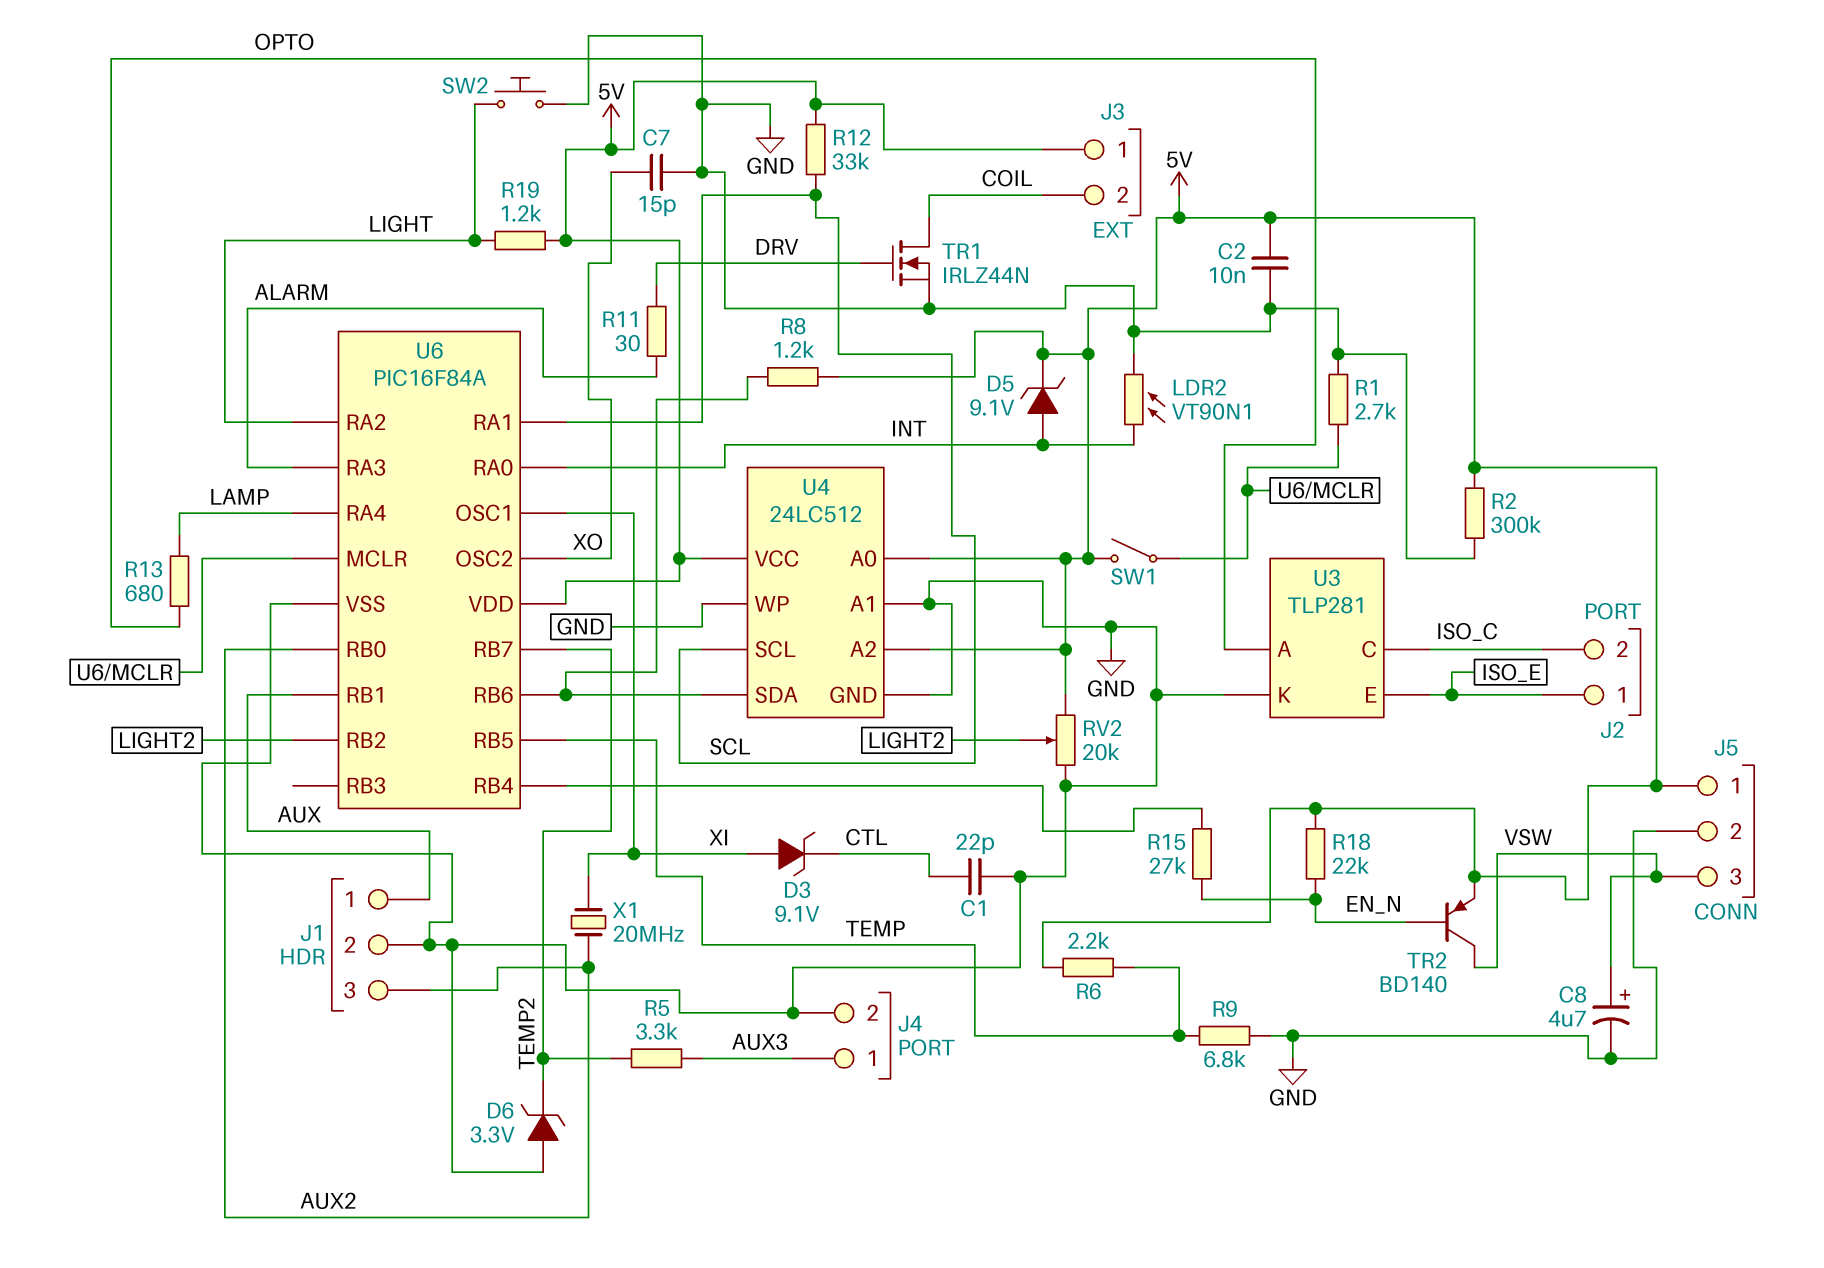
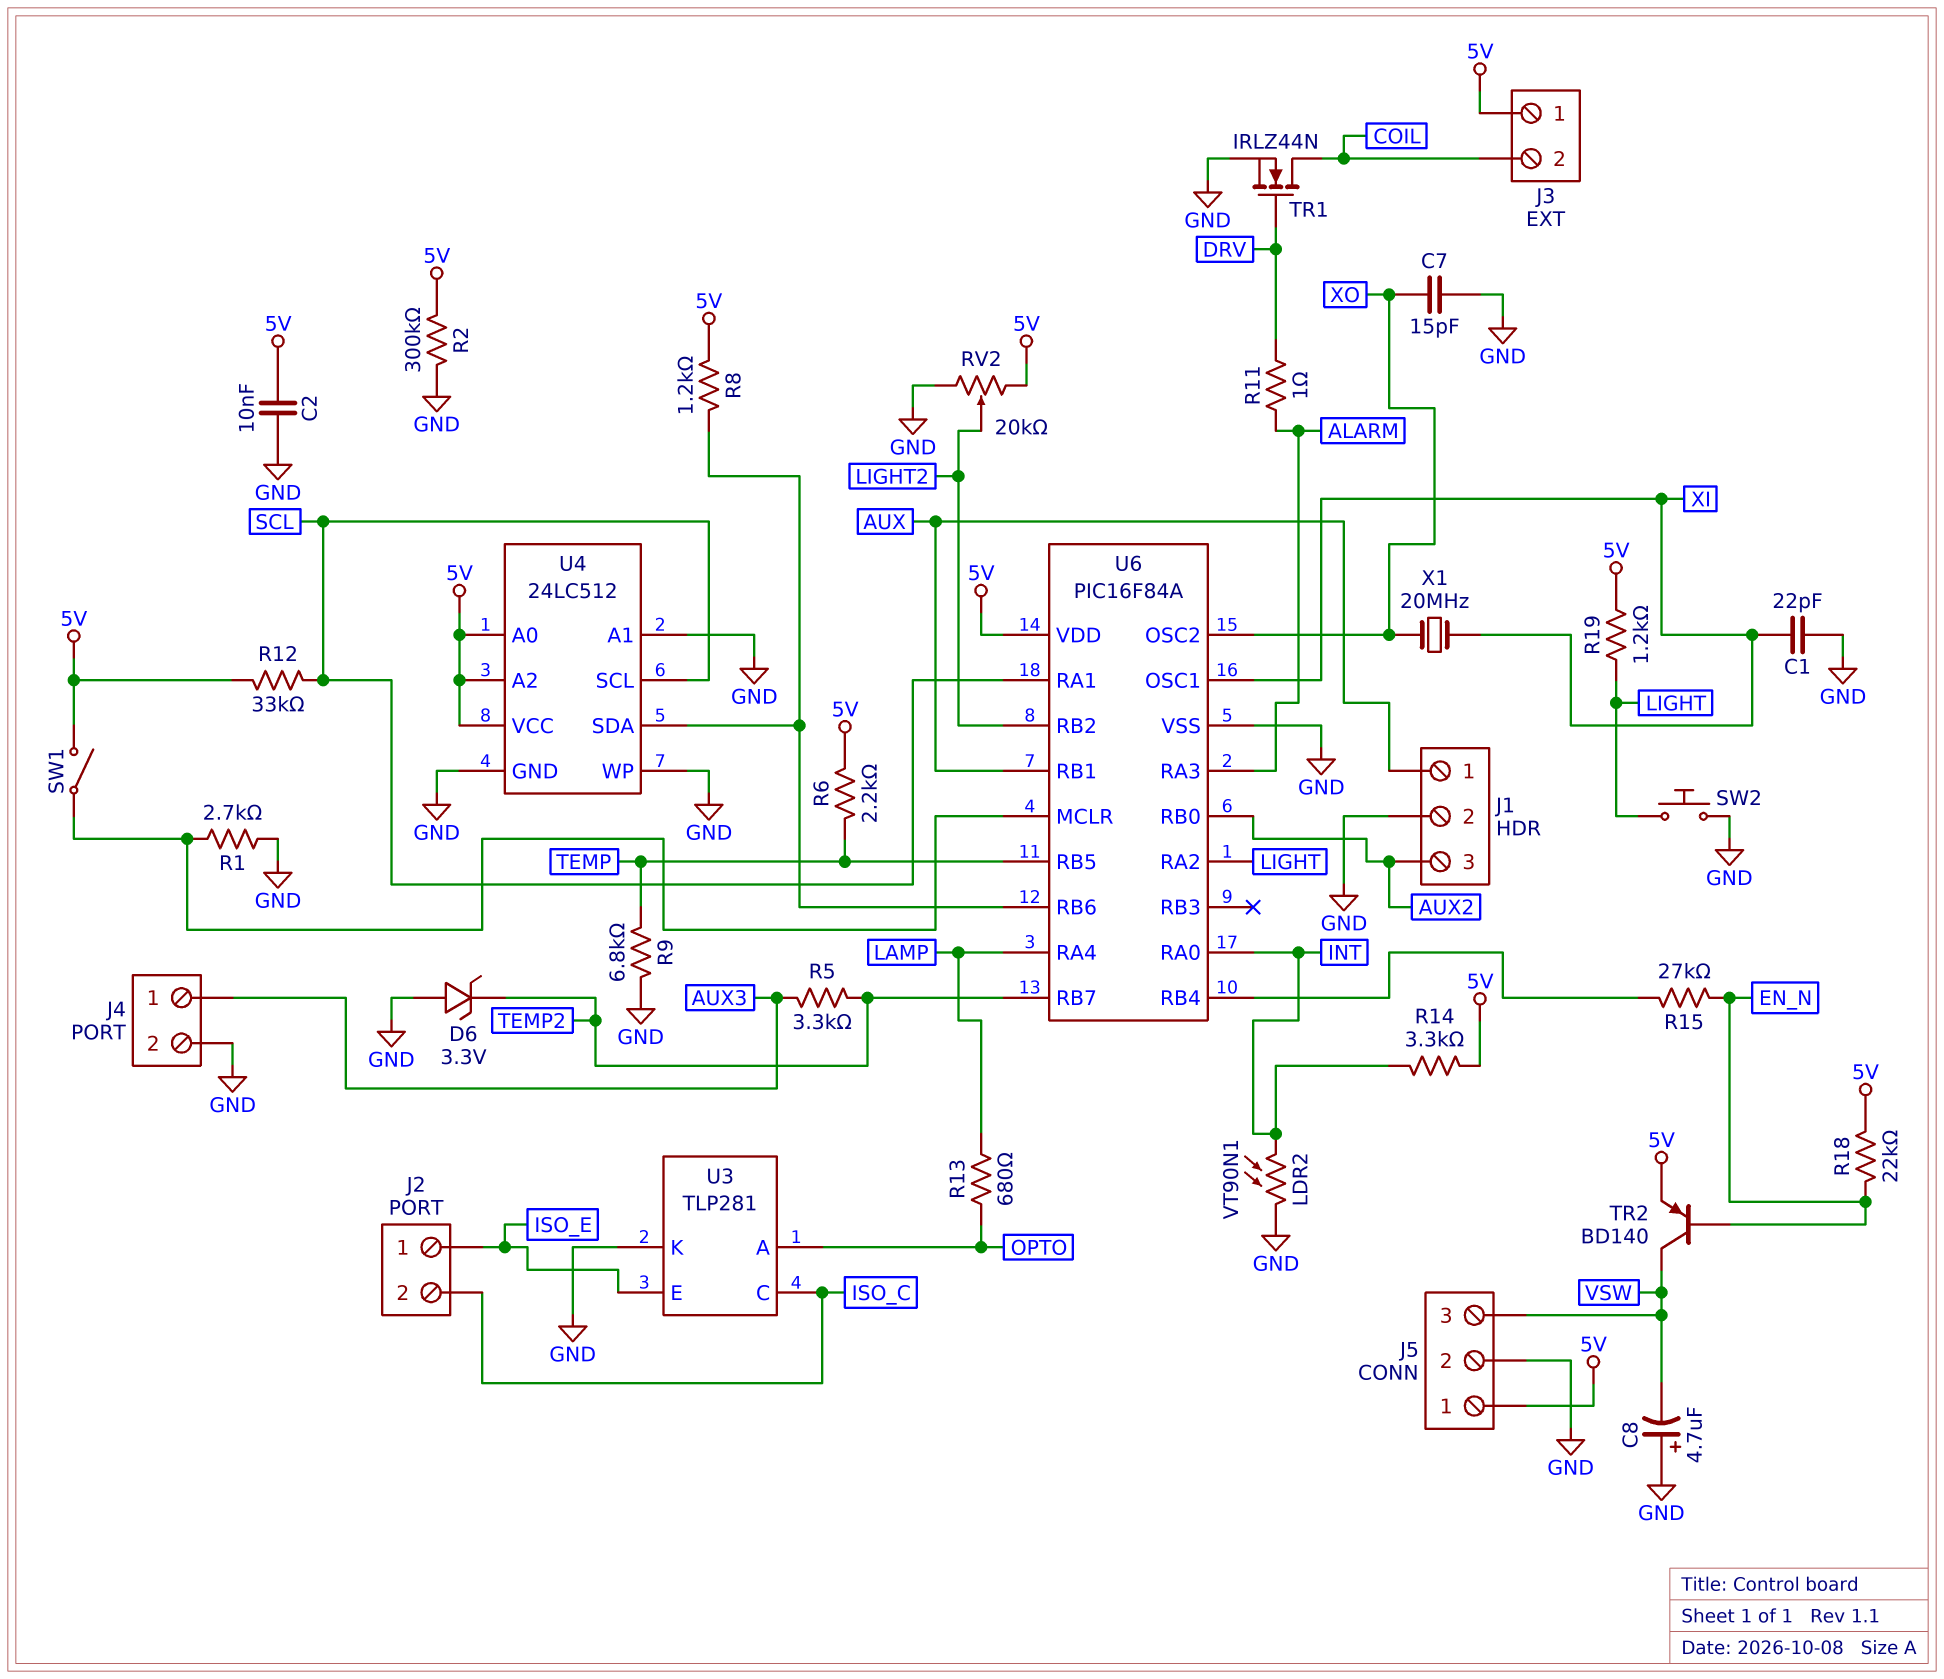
C1: 22pF (CTL, GND) -> 22pF (GND, XI)
C8: 4.7uF (plus VSW, minus GND) -> 4.7uF (plus GND, minus VSW)
D3: zener 9.1V (A XI, K CTL) -> none
D5: zener 9.1V (A INT, K 5V) -> none
R11: 30 (ALARM, DRV) -> 1 (ALARM, DRV)
R14: none -> 3.3k (5V, INT)
X1: 20MHz (AUX2, XI) -> 20MHz (XI, XO)

